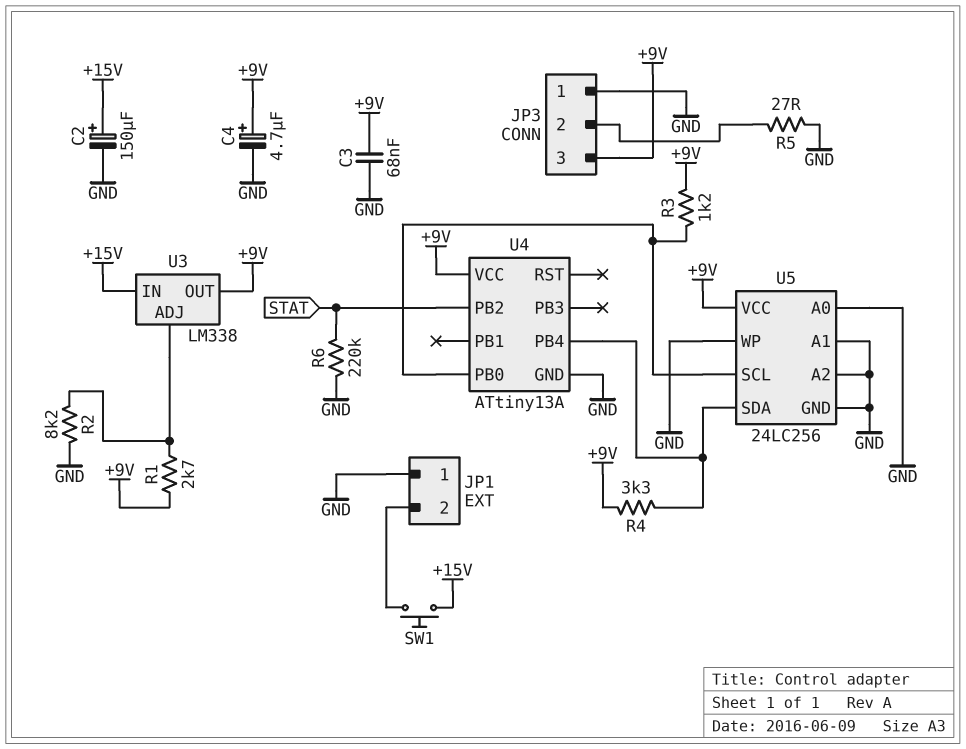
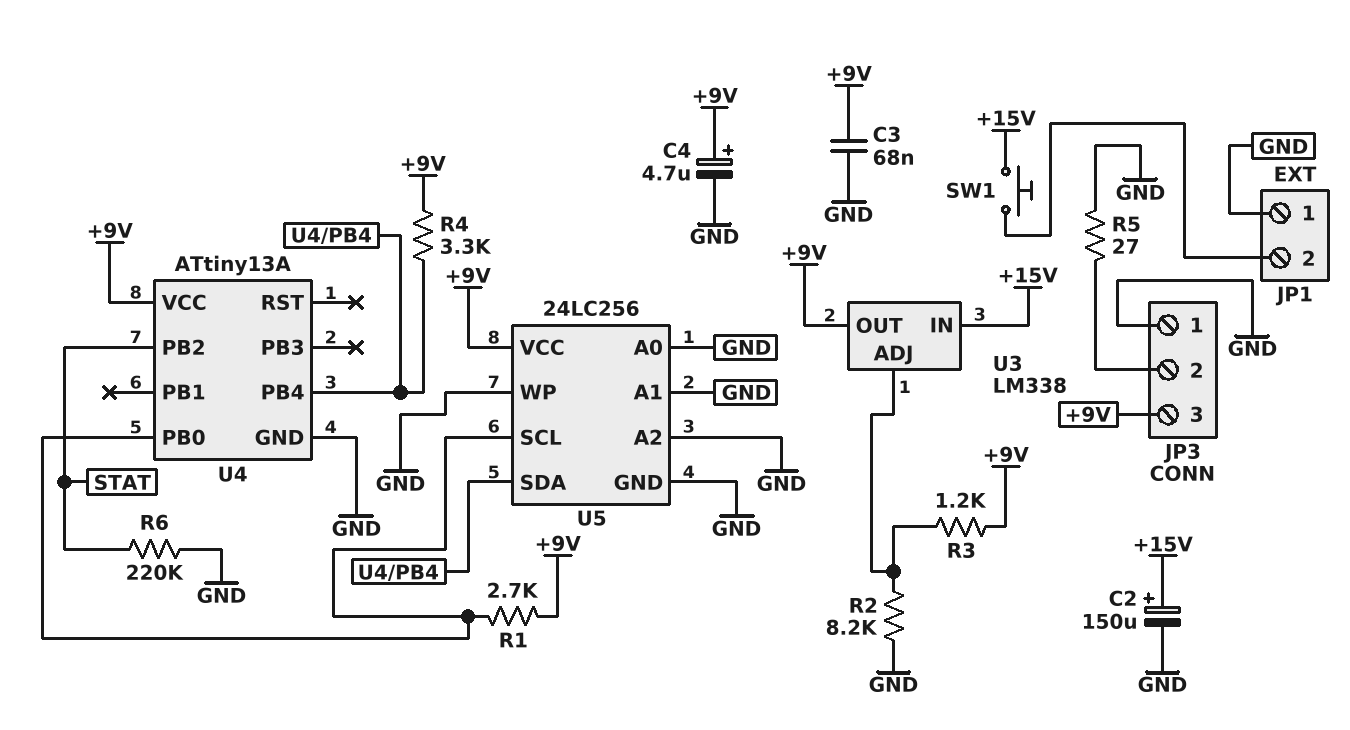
R1: 2.7k (+9V, U3/ADJ) -> 2.7k (+9V, U4/PB0)
R3: 1.2k (+9V, U4/PB0) -> 1.2k (+9V, U3/ADJ)

